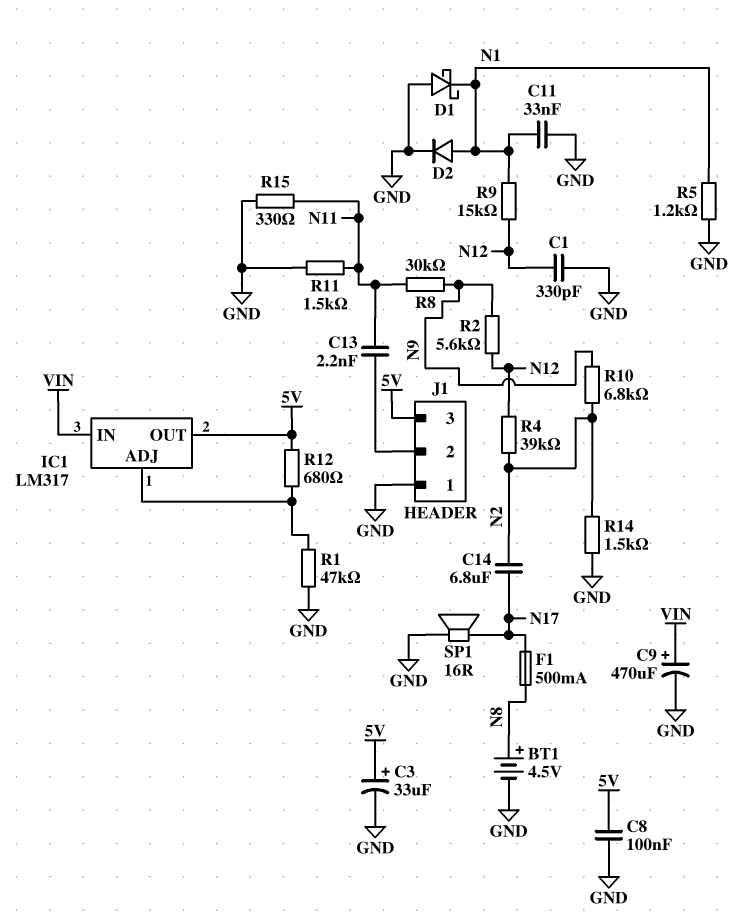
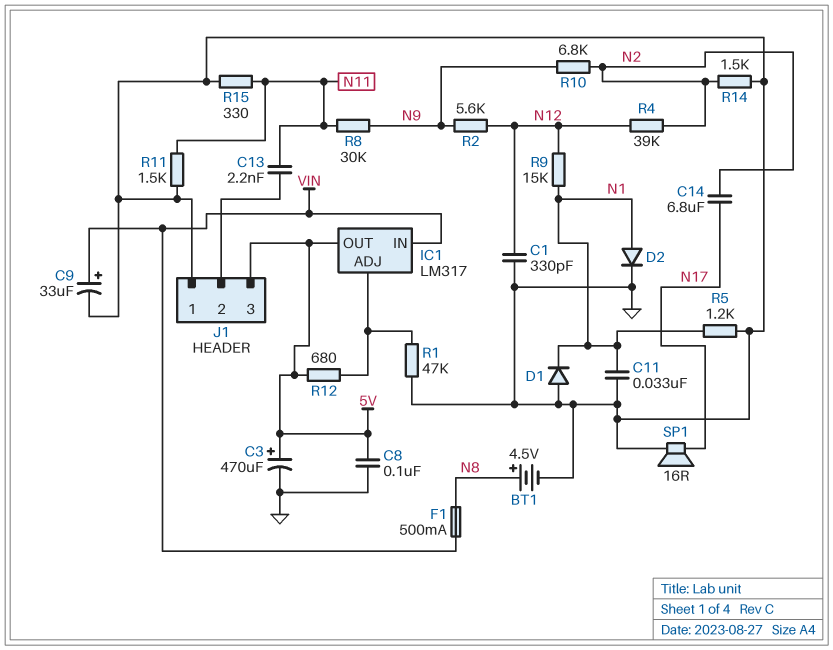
C3: 33uF (plus 5V, minus GND) -> 470uF (plus 5V, minus GND)
C9: 470uF (plus VIN, minus GND) -> 33uF (plus VIN, minus GND)
D1: schottky (A GND, K N1) -> diode (A GND, K N1)
F1: 500mA (N8, N17) -> 500mA (N8, VIN)

